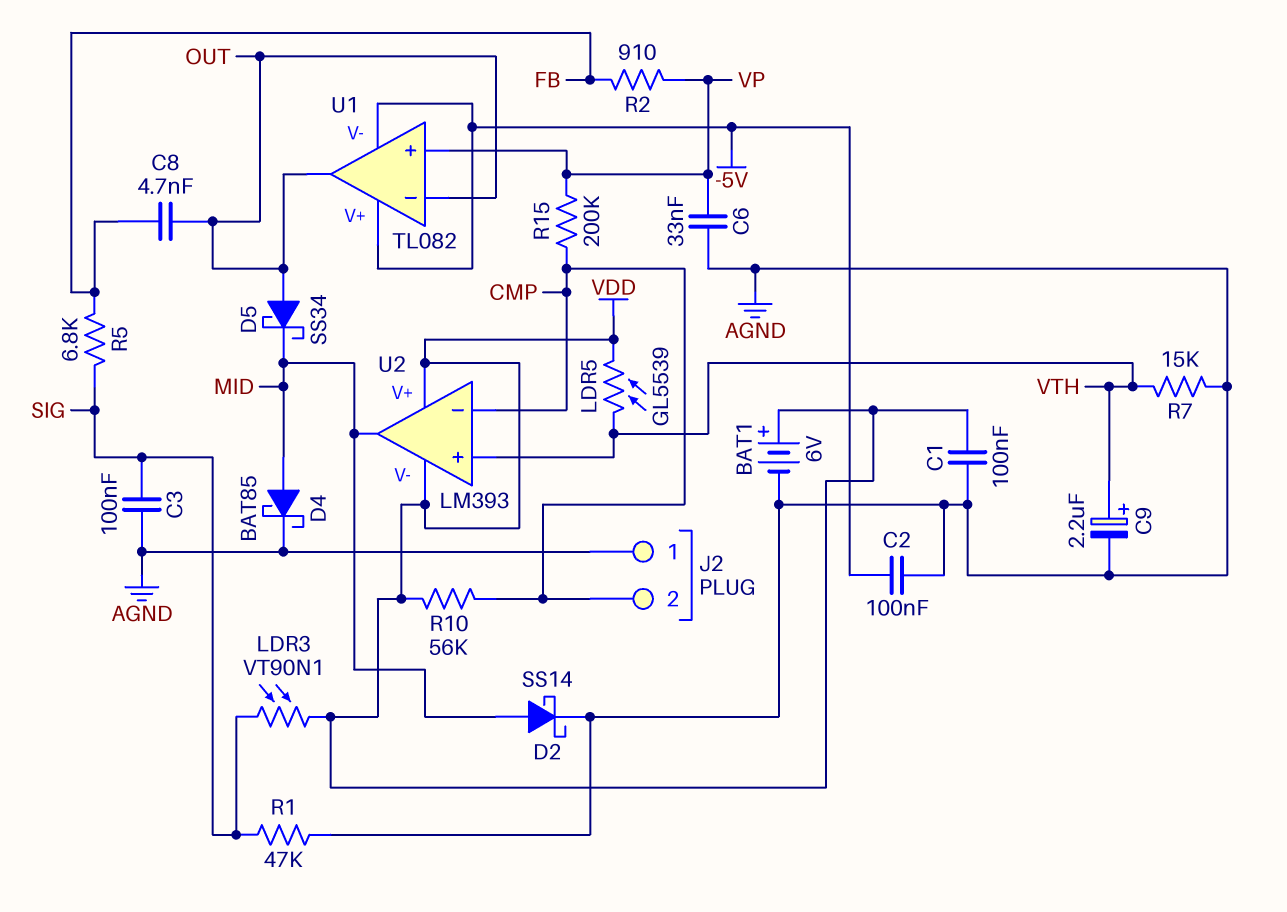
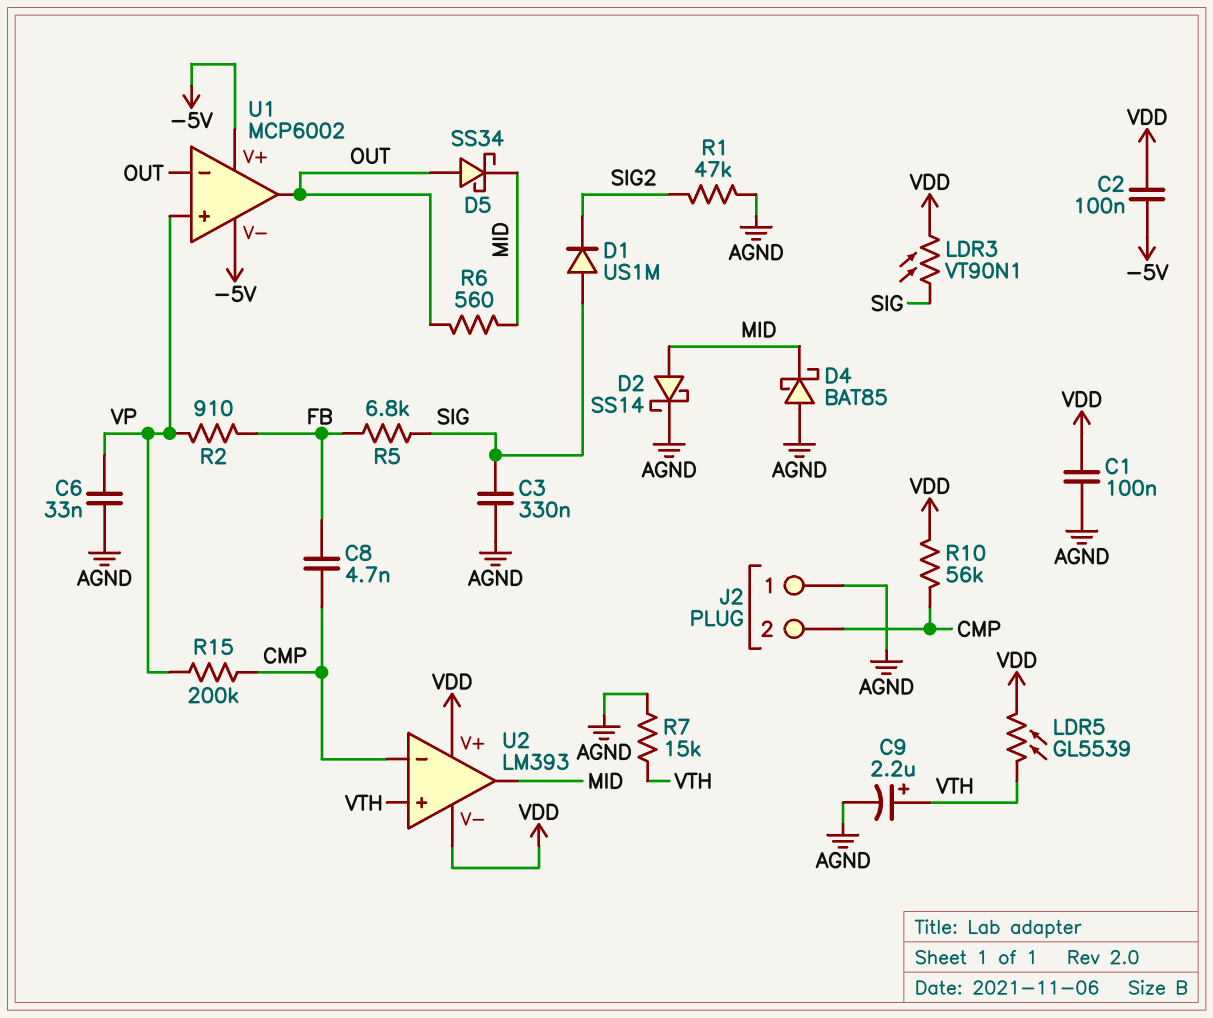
BAT1: 6V (plus VDD, minus AGND) -> none
C2: 100nF (-5V, AGND) -> 100nF (-5V, VDD)
C3: 100nF (AGND, SIG) -> 330nF (AGND, SIG)
C8: 4.7nF (FB, OUT) -> 4.7nF (CMP, FB)
D1: none -> diode US1M (A SIG, K SIG2)
D4: schottky BAT85 (A MID, K AGND) -> schottky BAT85 (A AGND, K MID)
R1: 47k (AGND, SIG) -> 47k (AGND, SIG2)
R6: none -> 560 (MID, OUT)
U1: TL082 -> MCP6002

